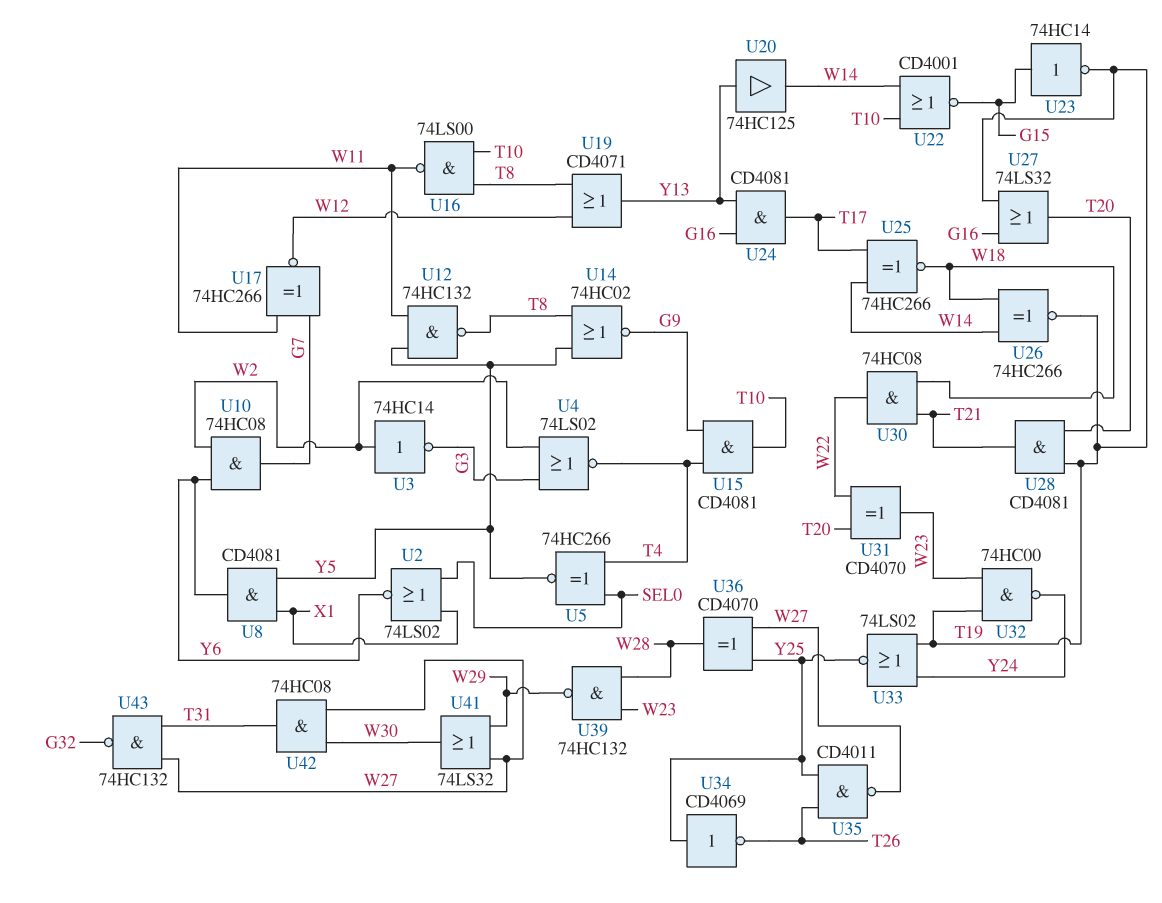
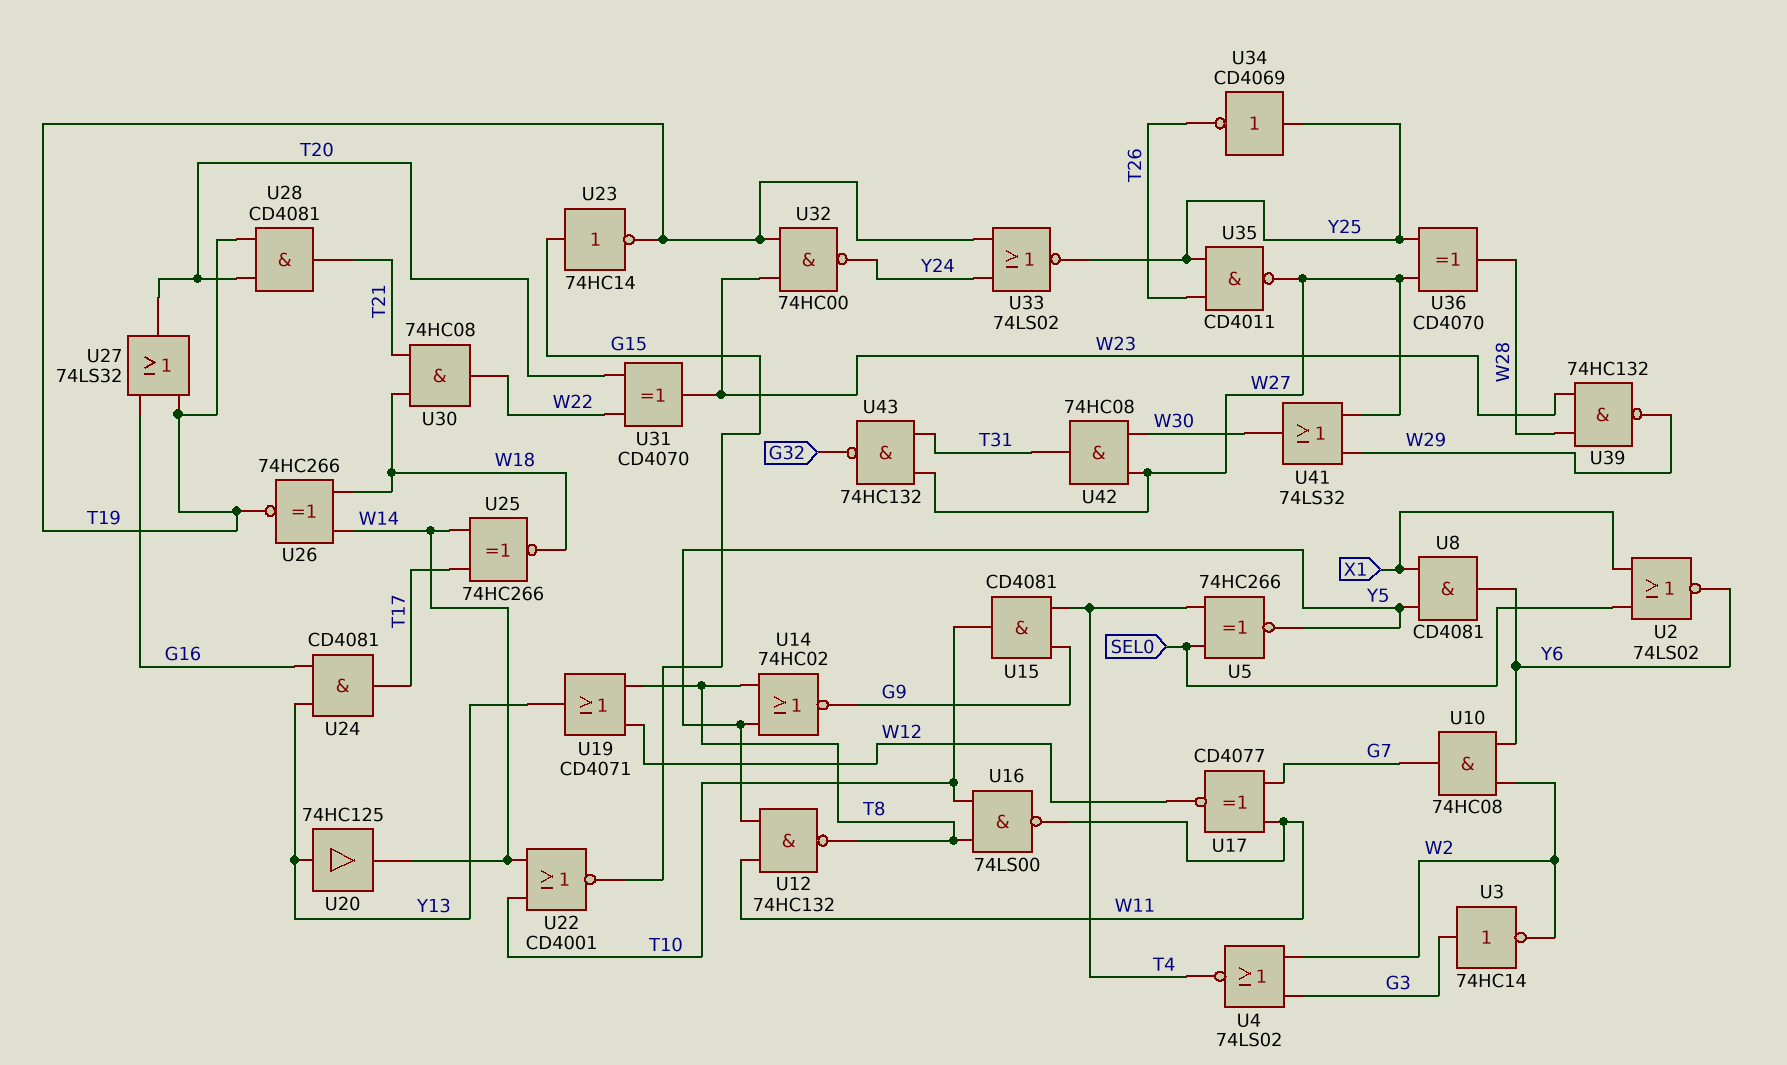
U3: NOT 74HC14 (in W2, out G3) -> NOT 74HC14 (in G3, out W2)
U17: XNOR 74HC266 (in G7, in W11, out W12) -> XNOR CD4077 (in G7, in W11, out W12)

